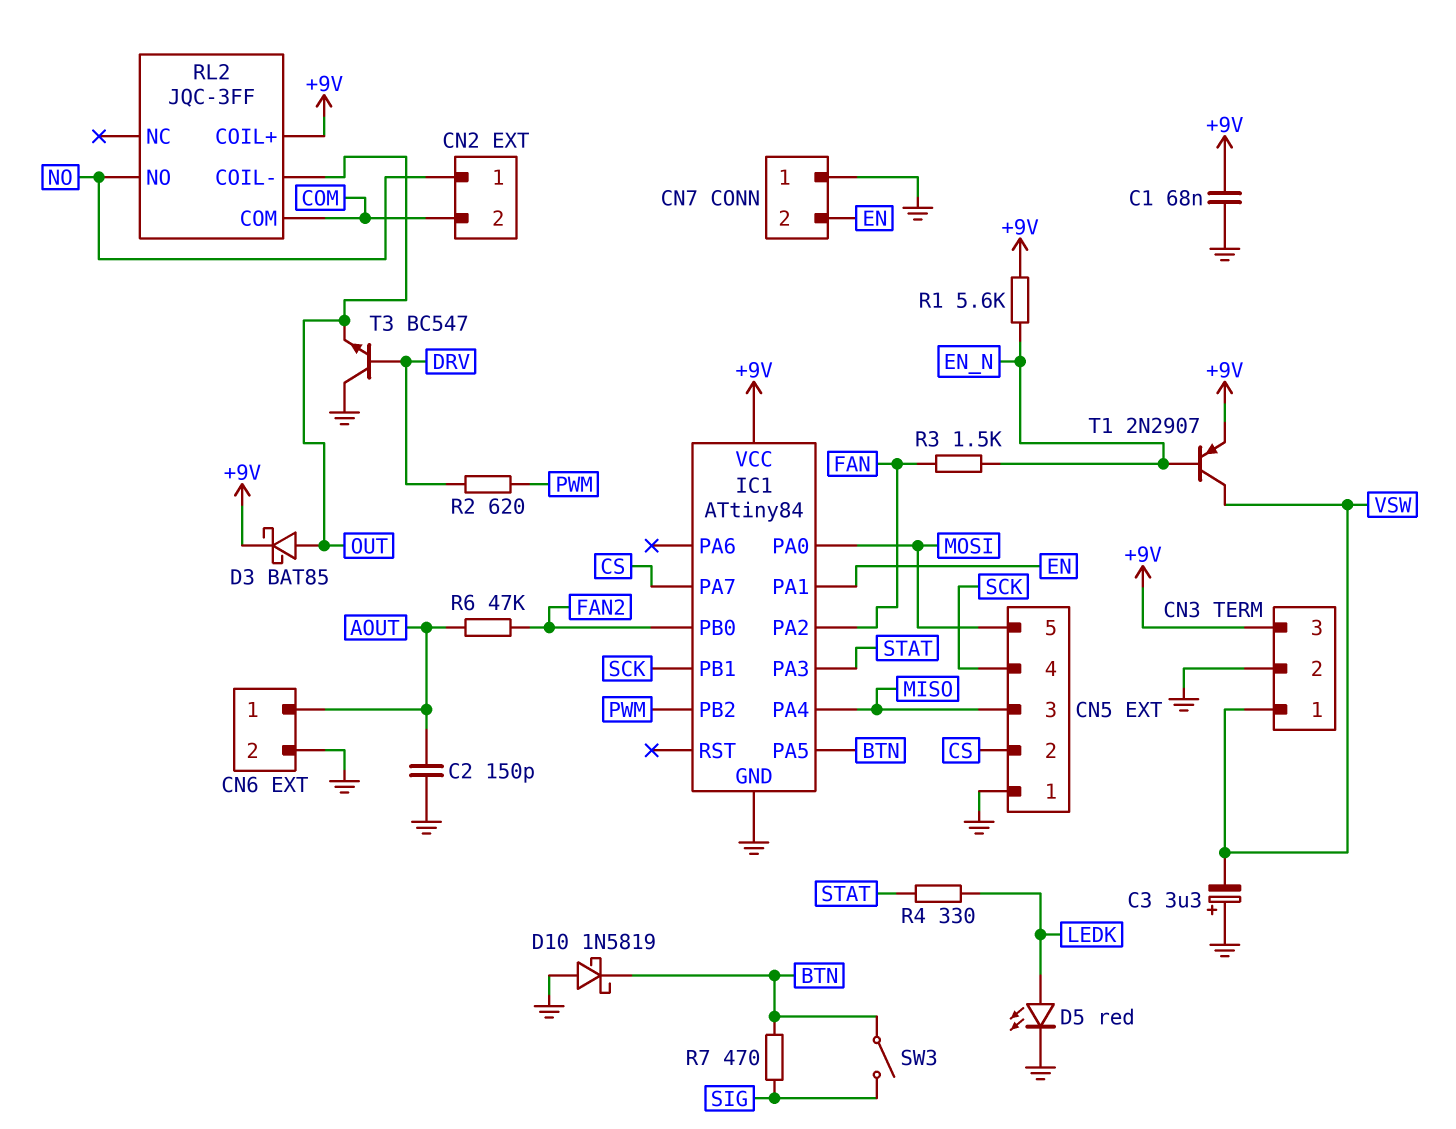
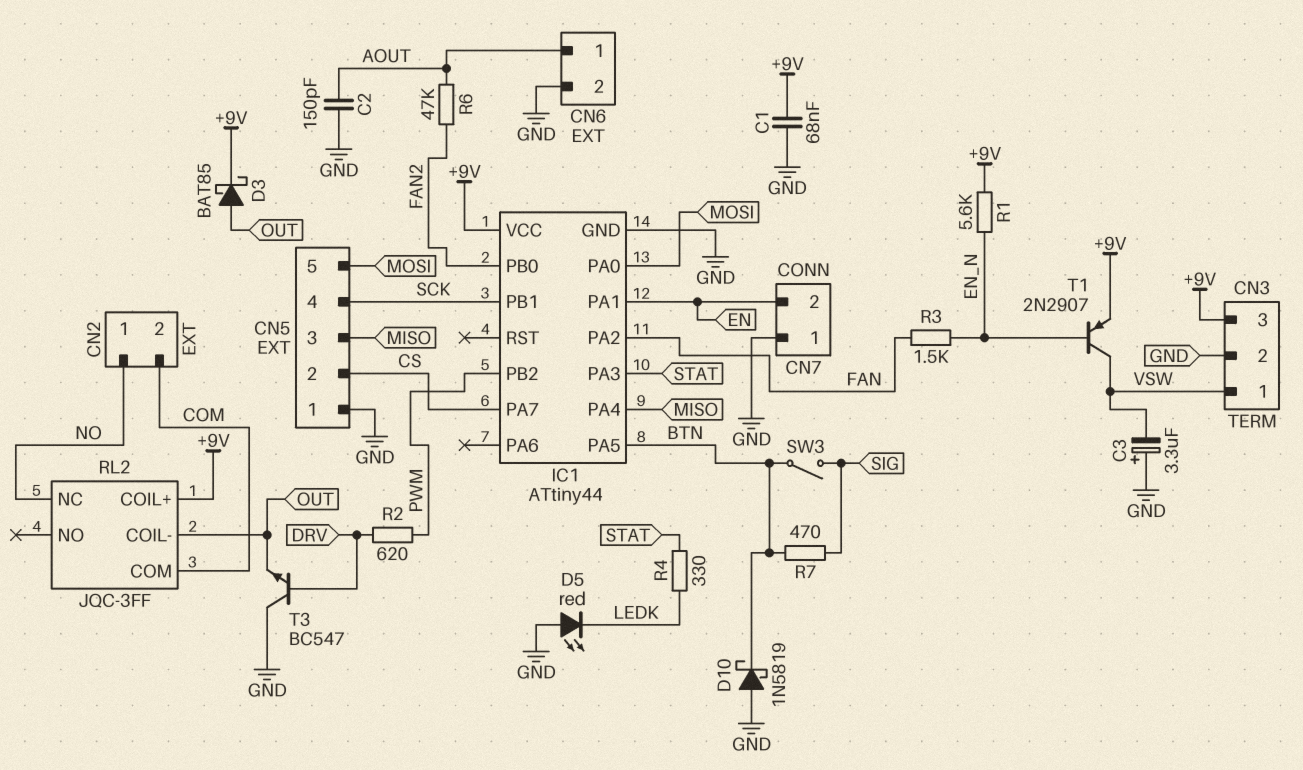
D5: LED red (A LEDK, K GND) -> LED red (A GND, K LEDK)
IC1: ATtiny84 -> ATtiny44
RL2 pin NC: none -> NO
RL2 pin NO: NO -> none

